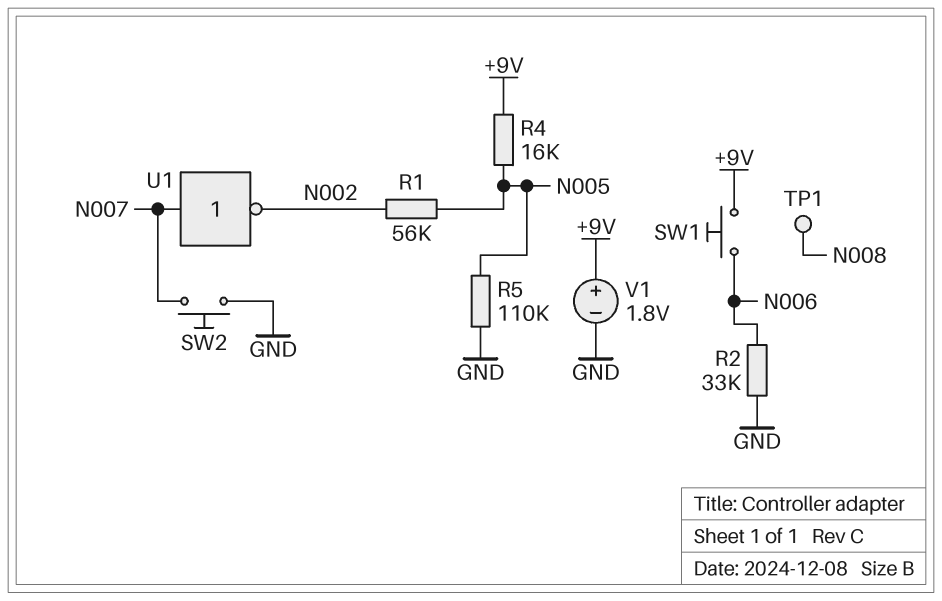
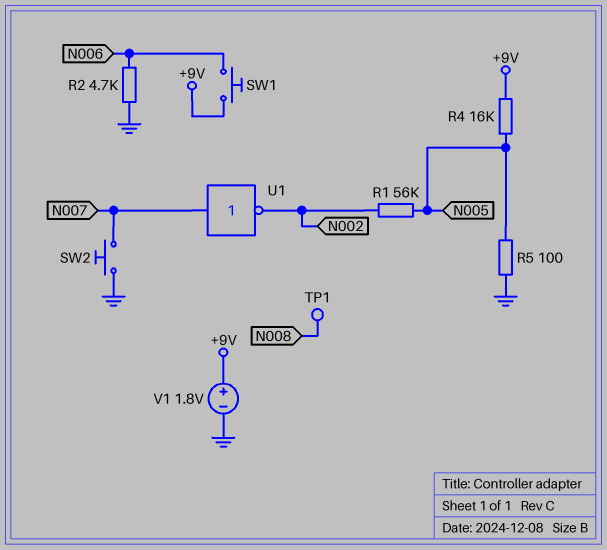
R2: 33k (GND, N006) -> 4.7k (GND, N006)
R5: 110k (GND, N005) -> 100 (GND, N005)

